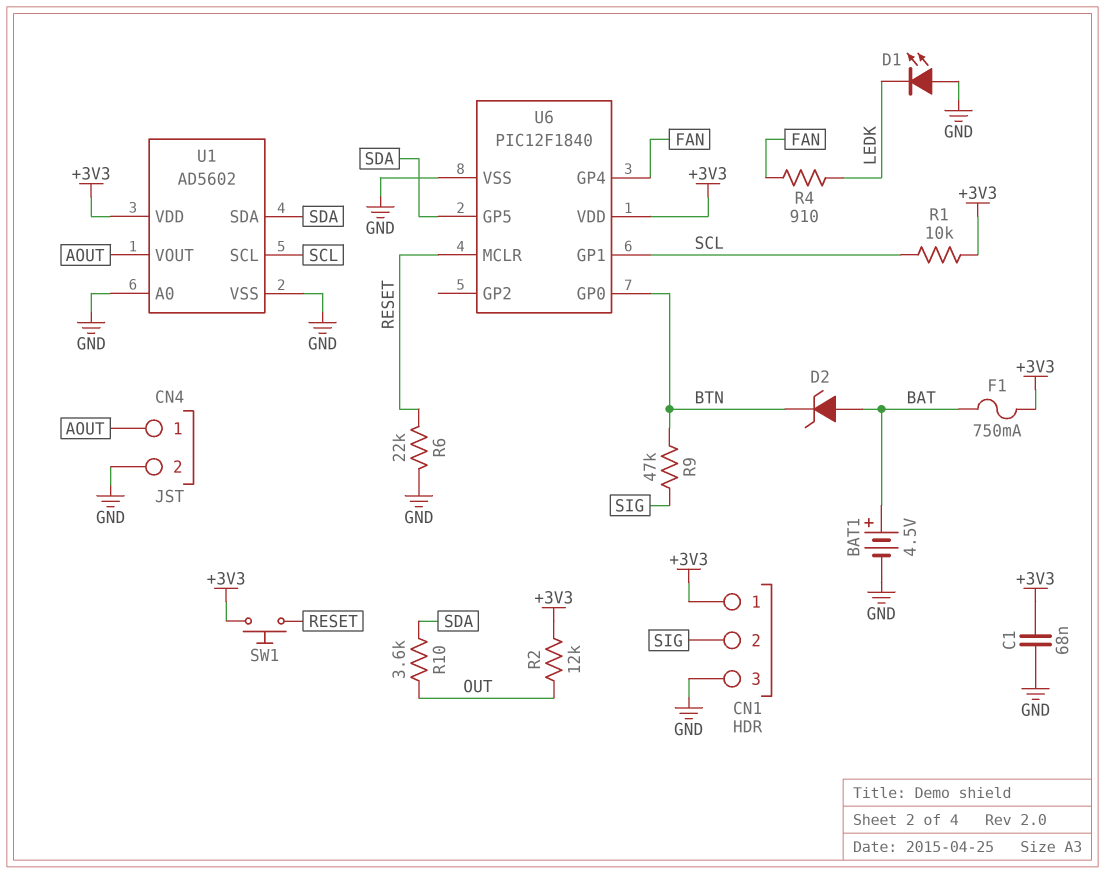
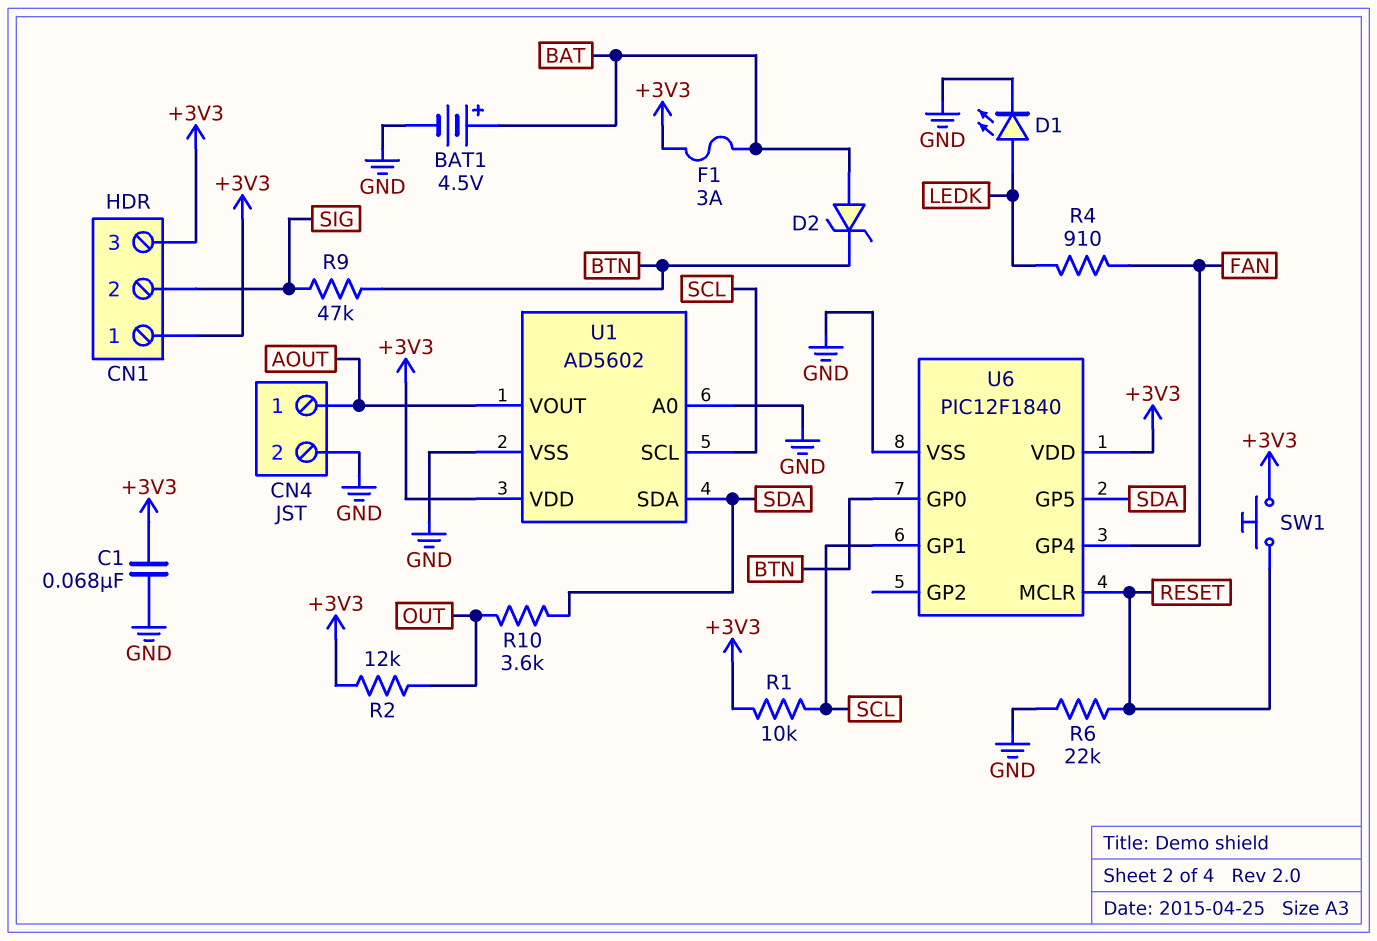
CN1 pin 3: GND -> +3V3
D1: LED (A GND, K LEDK) -> LED (A LEDK, K GND)
F1: 750mA (+3V3, BAT) -> 3A (+3V3, BAT)

